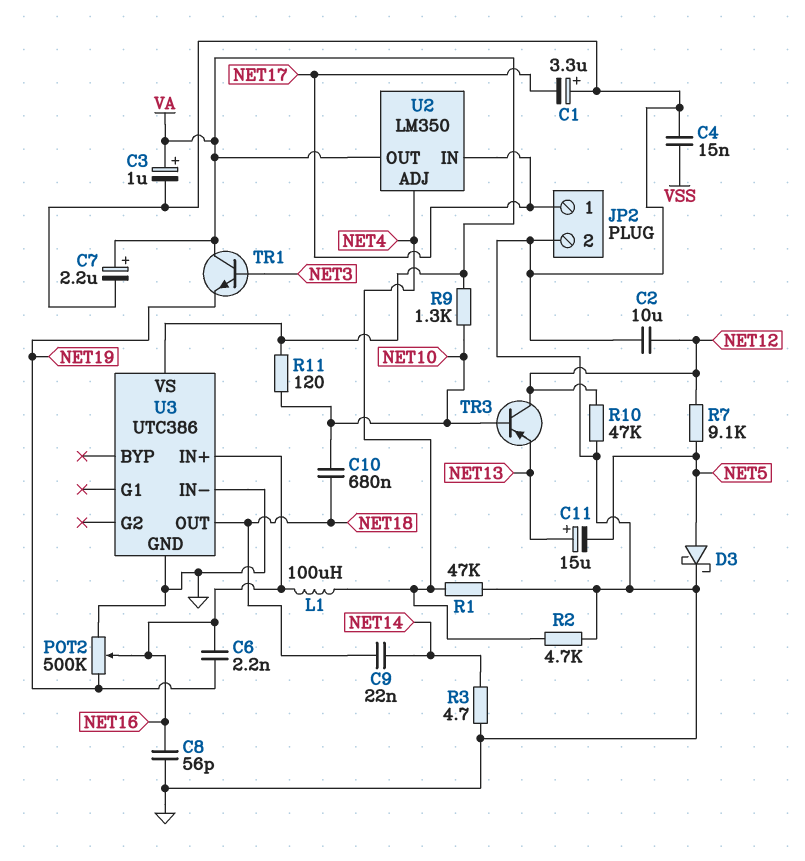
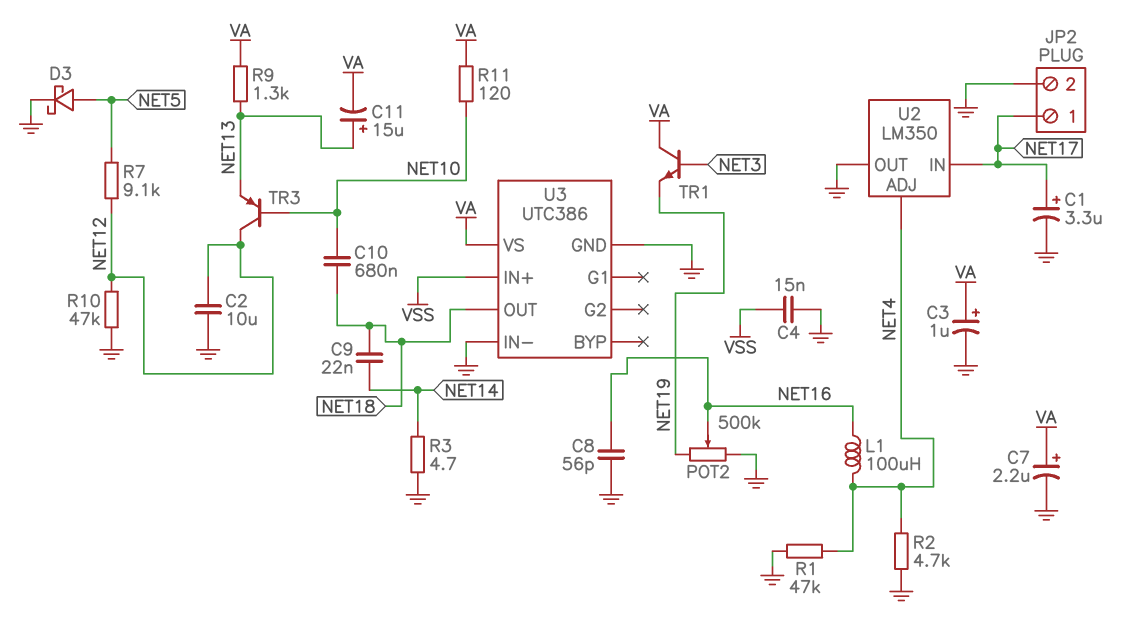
C1: 3.3uF (plus GND, minus NET17) -> 3.3uF (plus NET17, minus GND)
C6: 2.2nF (NET16, NET19) -> none
C11: 15uF (plus NET13, minus NET5) -> 15uF (plus NET13, minus VA)
R9: 1.3k (NET10, VA) -> 1.3k (NET13, VA)
U2 pin OUT: VA -> GND
U3 pin IN+: NET16 -> VSS

